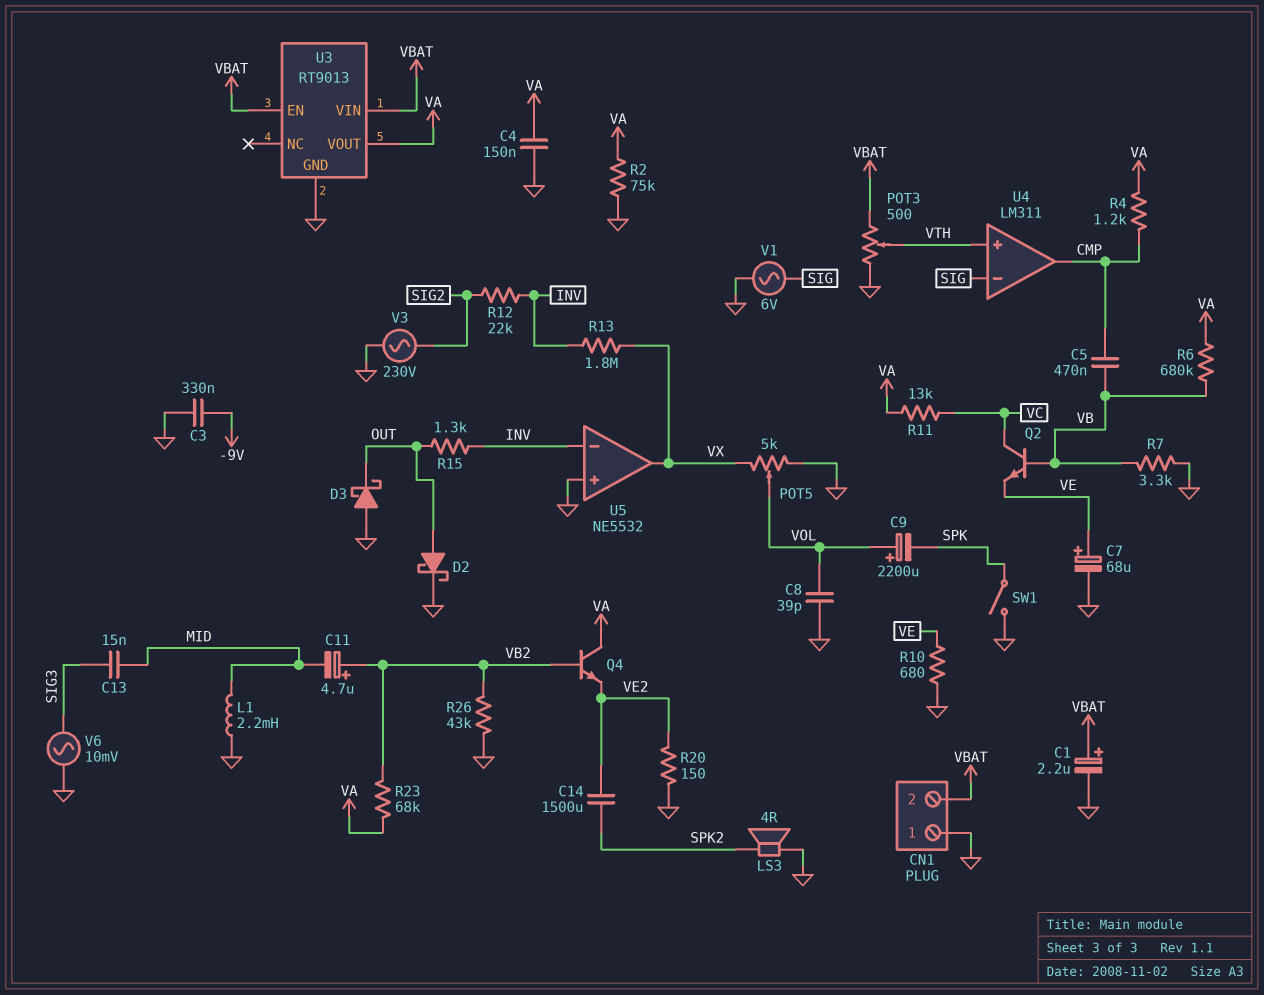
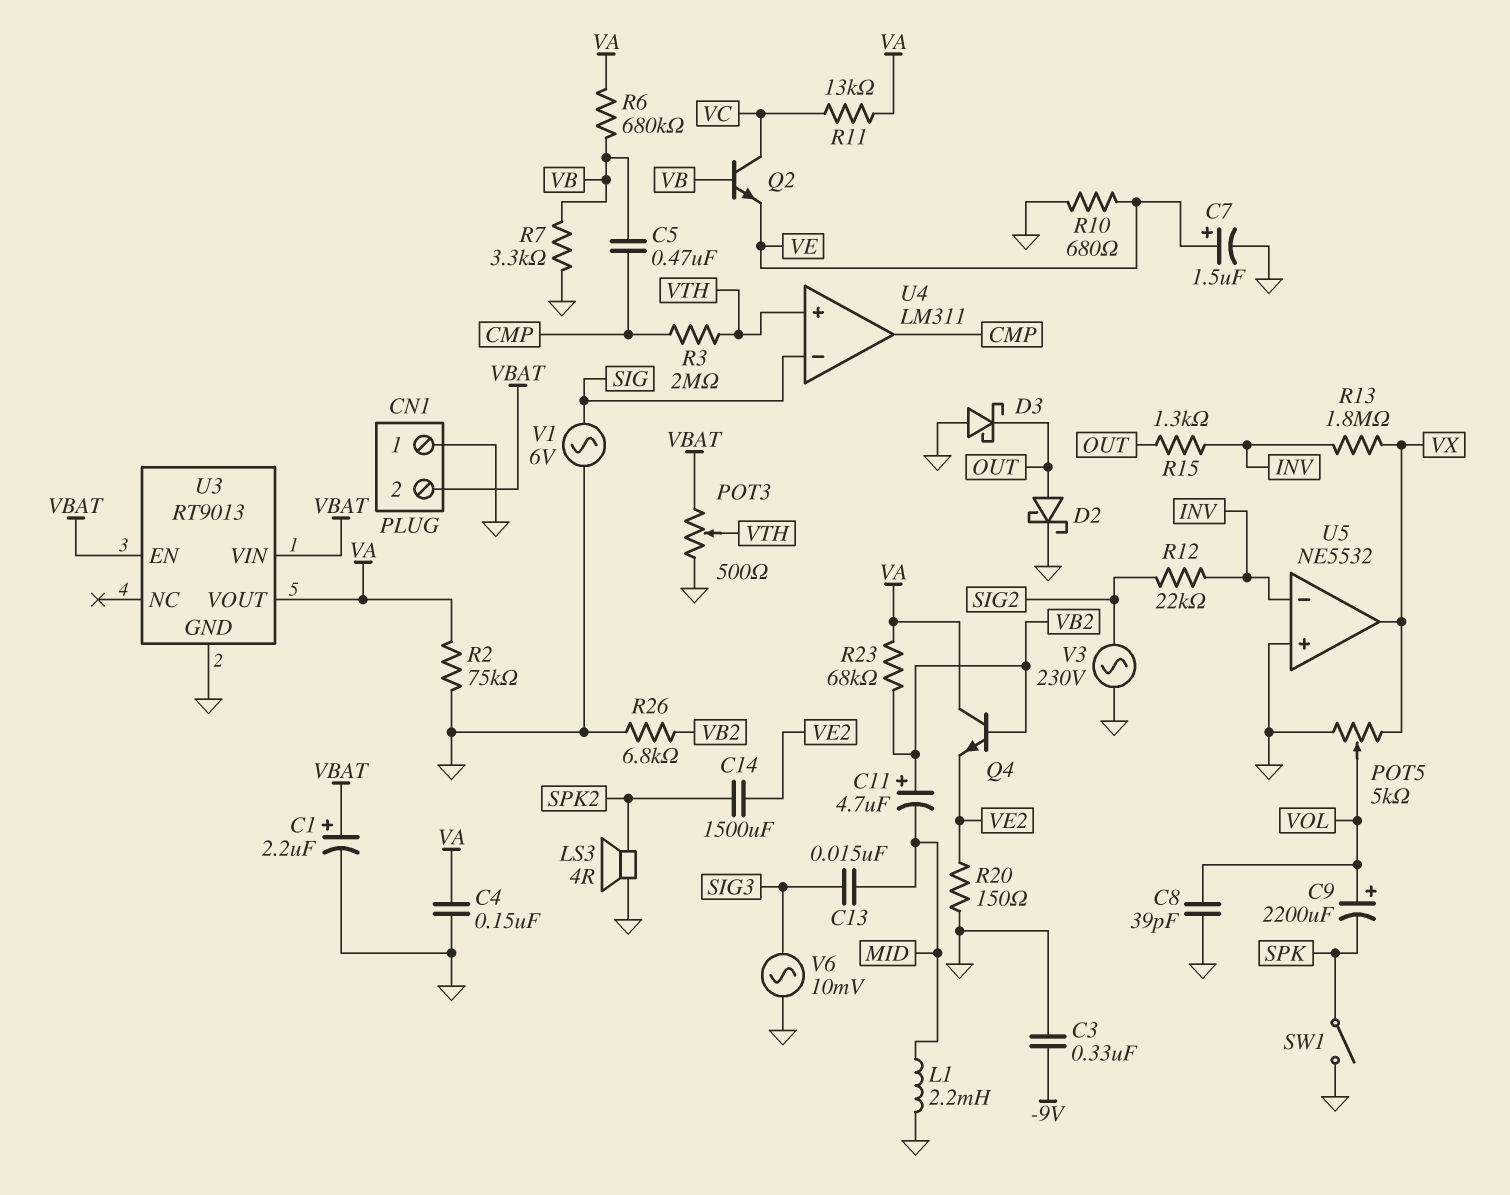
C7: 68uF (plus VE, minus GND) -> 1.5uF (plus VE, minus GND)
R3: none -> 2M (CMP, VTH)
R4: 1.2k (CMP, VA) -> none
R26: 43k (GND, VB2) -> 6.8k (GND, VB2)

